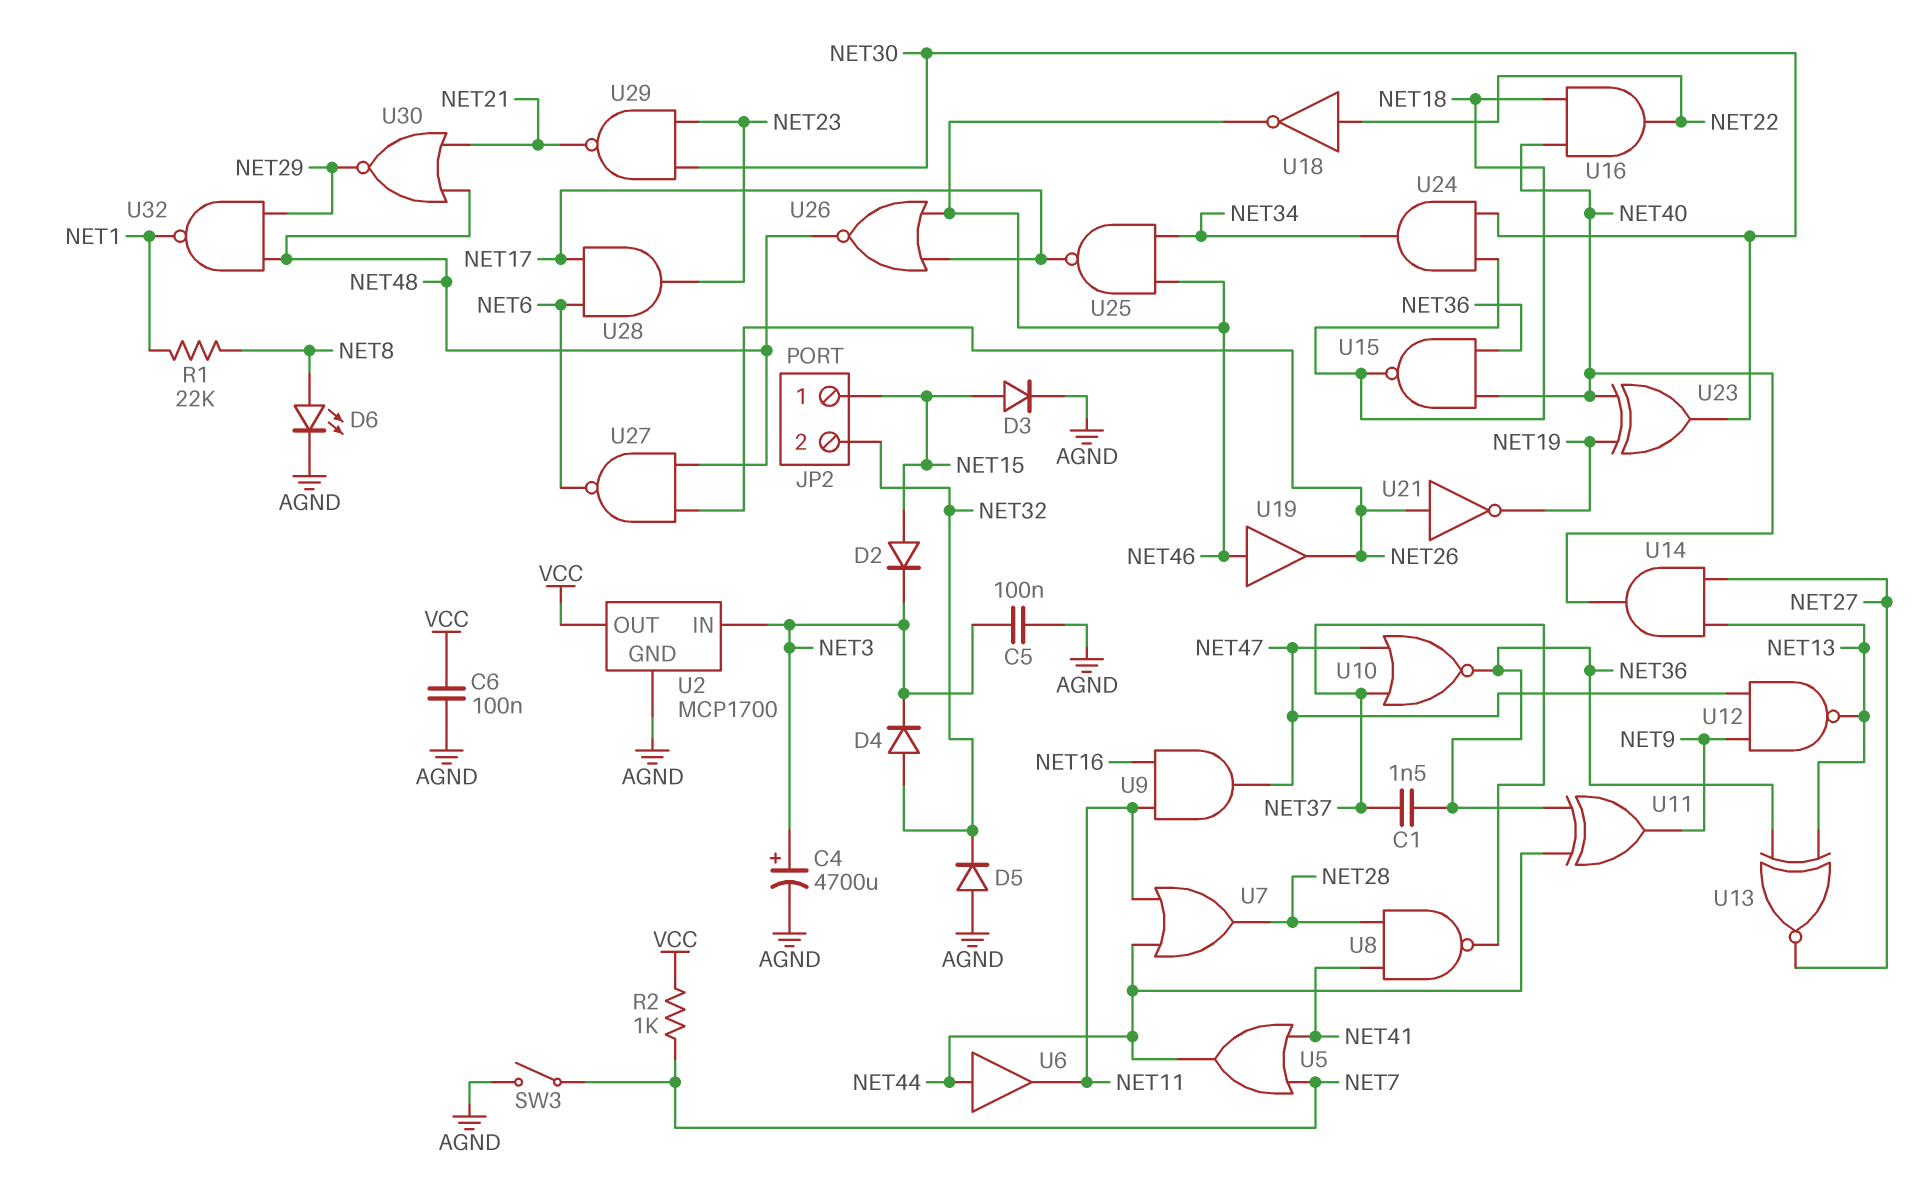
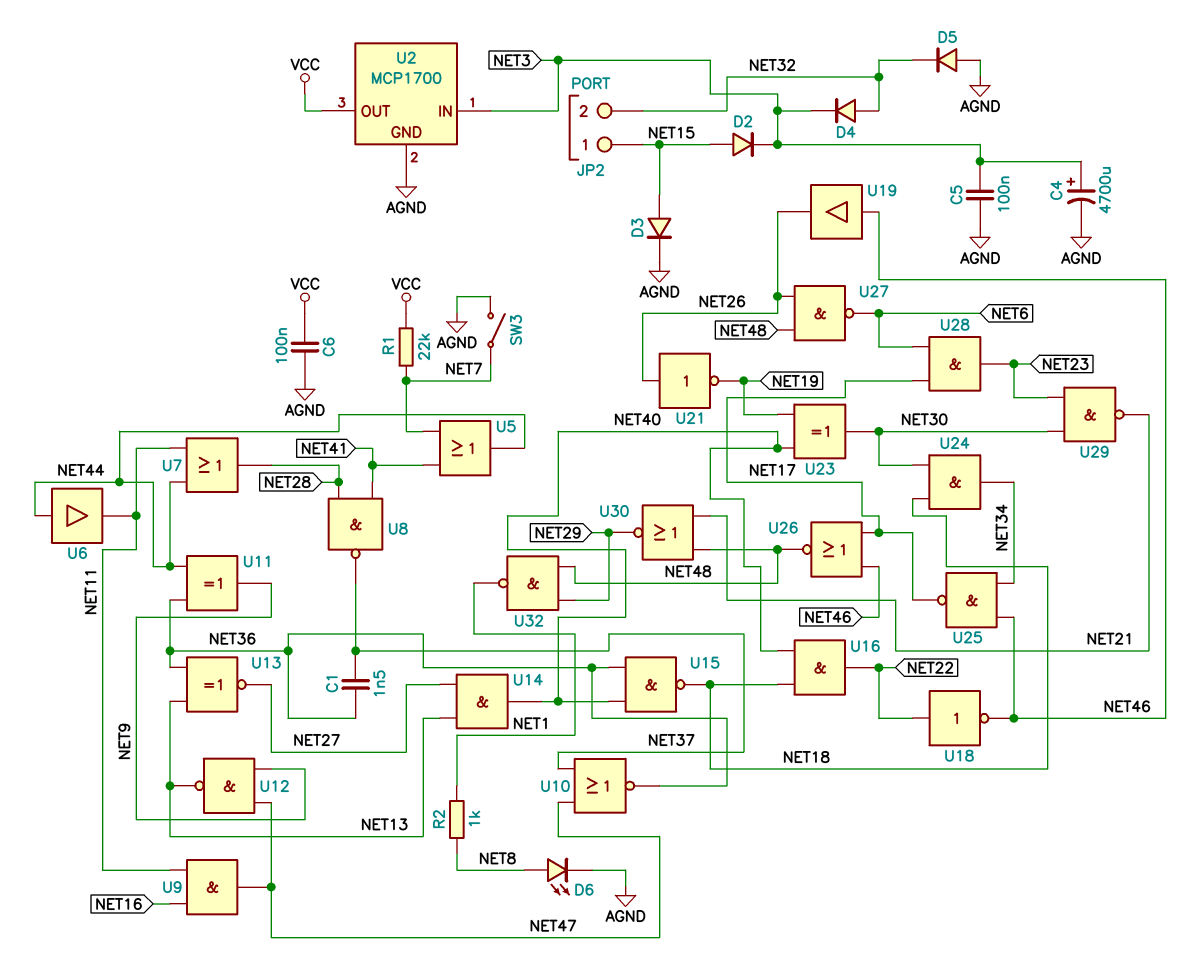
R1: 22k (NET1, NET8) -> 22k (NET7, VCC)
R2: 1k (NET7, VCC) -> 1k (NET1, NET8)

